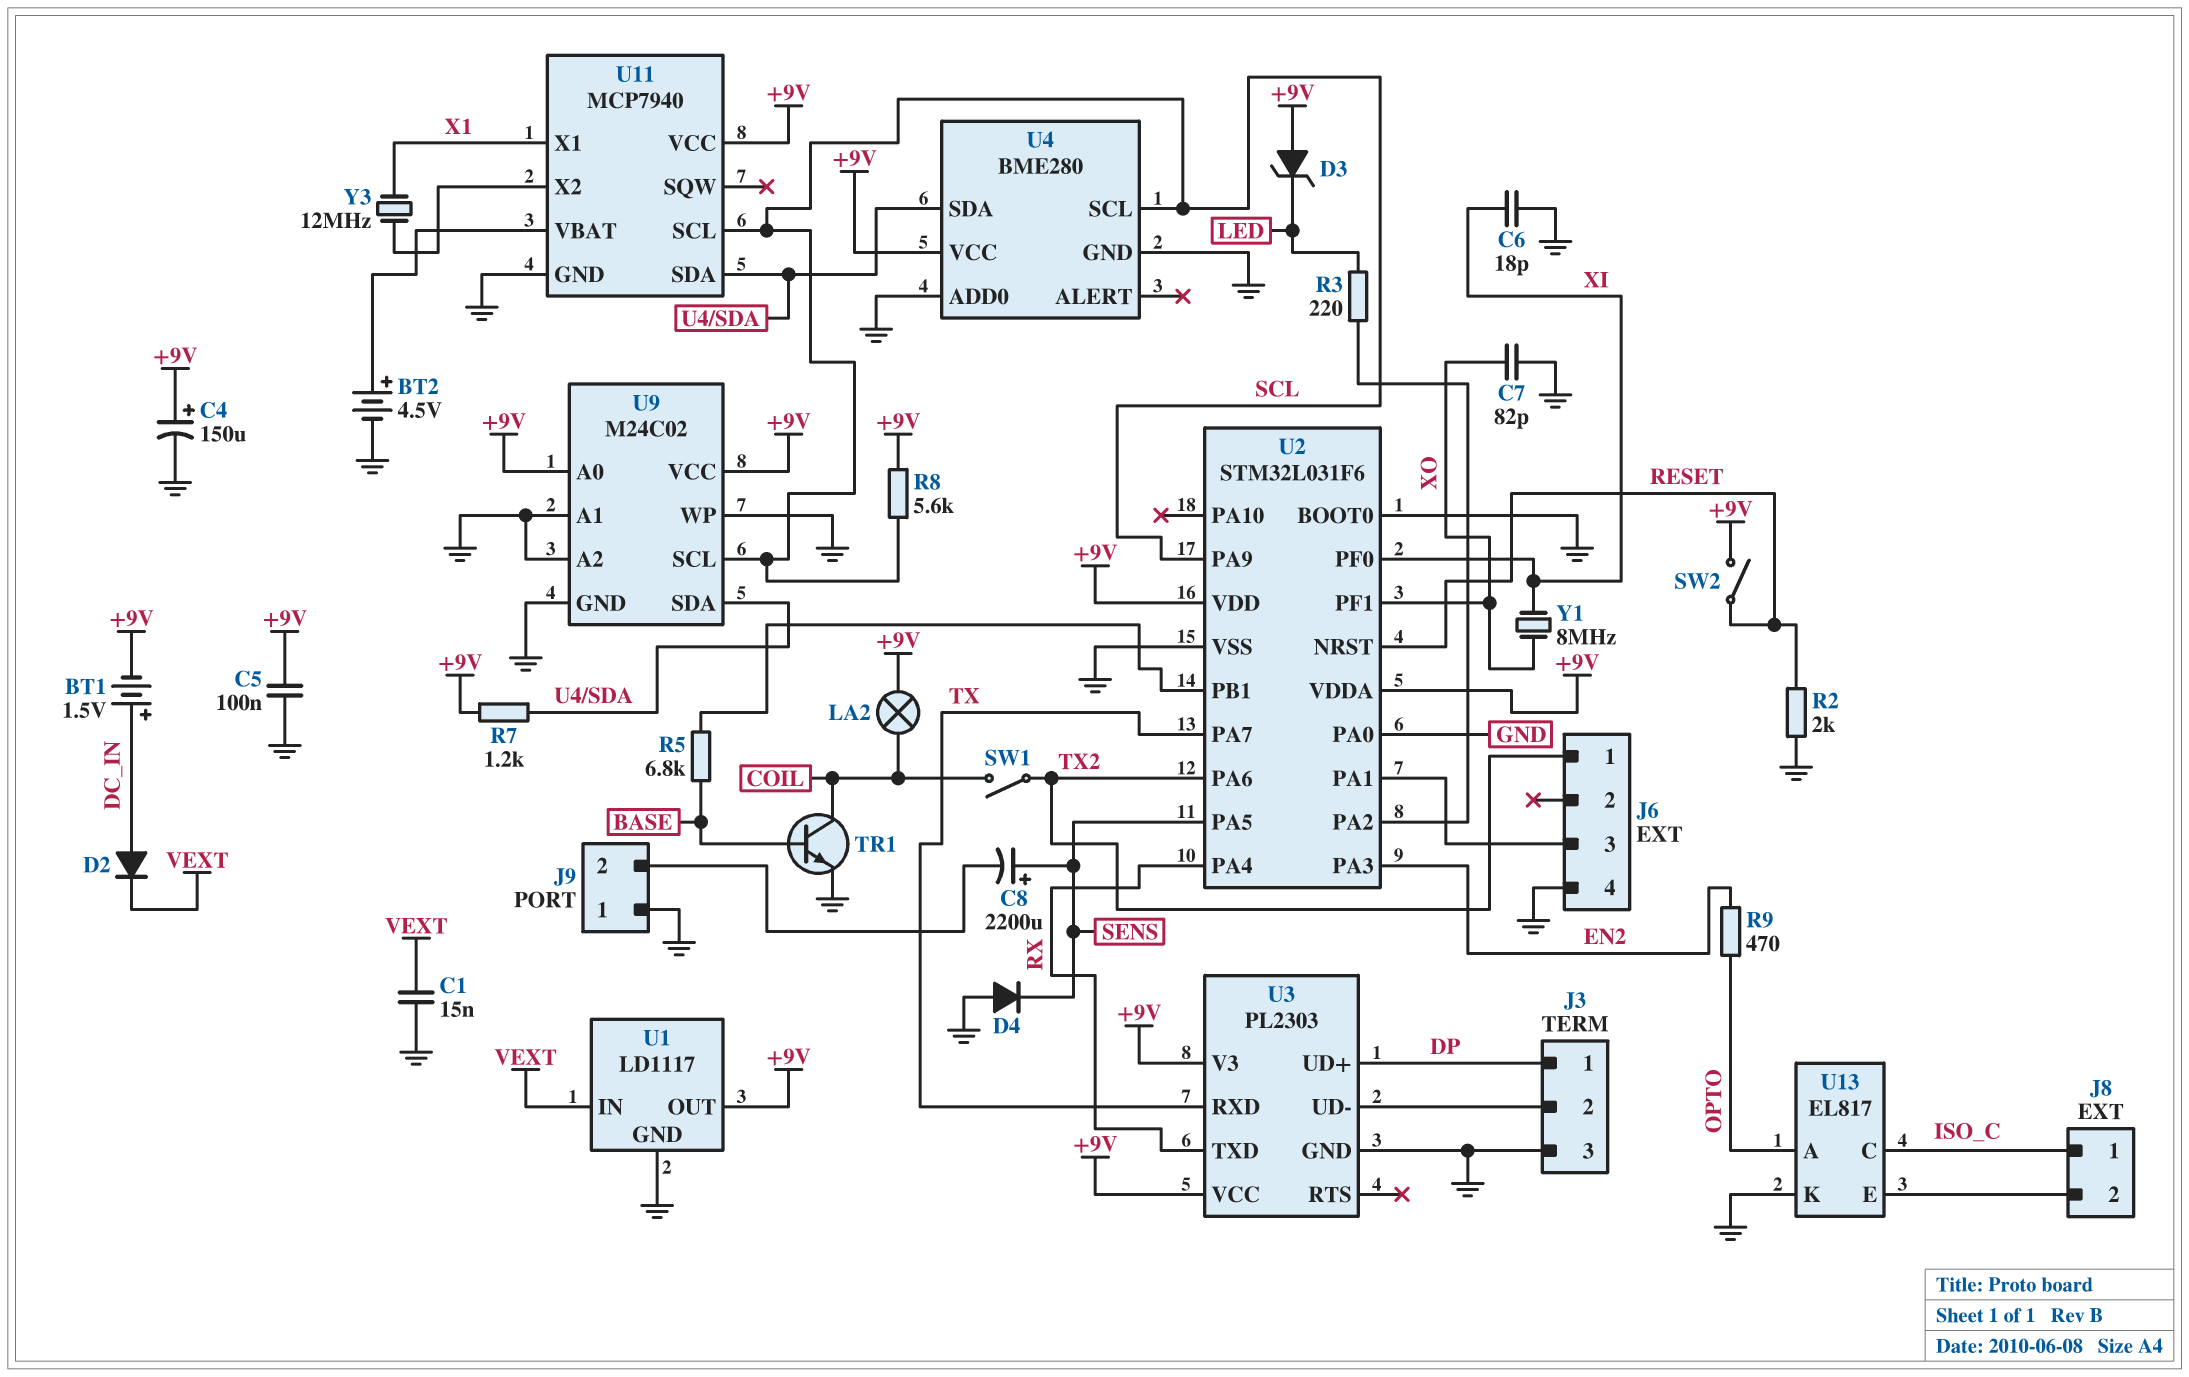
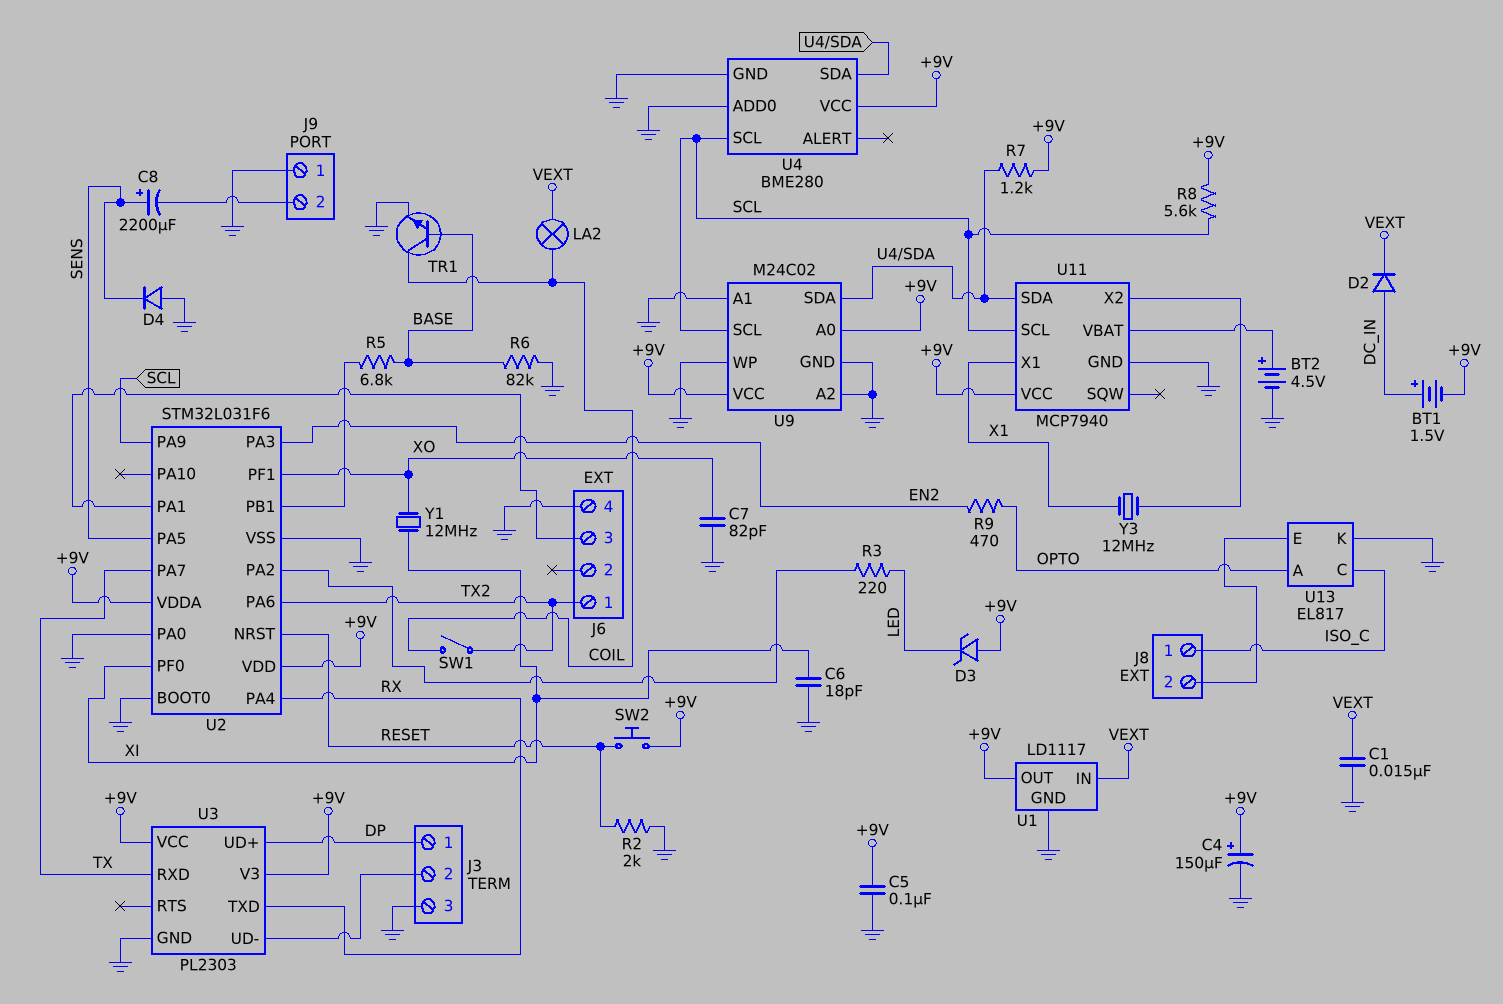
LA2: lamp (+9V, COIL) -> lamp (COIL, VEXT)
R6: none -> 82k (BASE, GND)
SW2: switch (+9V, RESET) -> button (+9V, RESET)
Y1: 8MHz (XI, XO) -> 12MHz (XI, XO)

